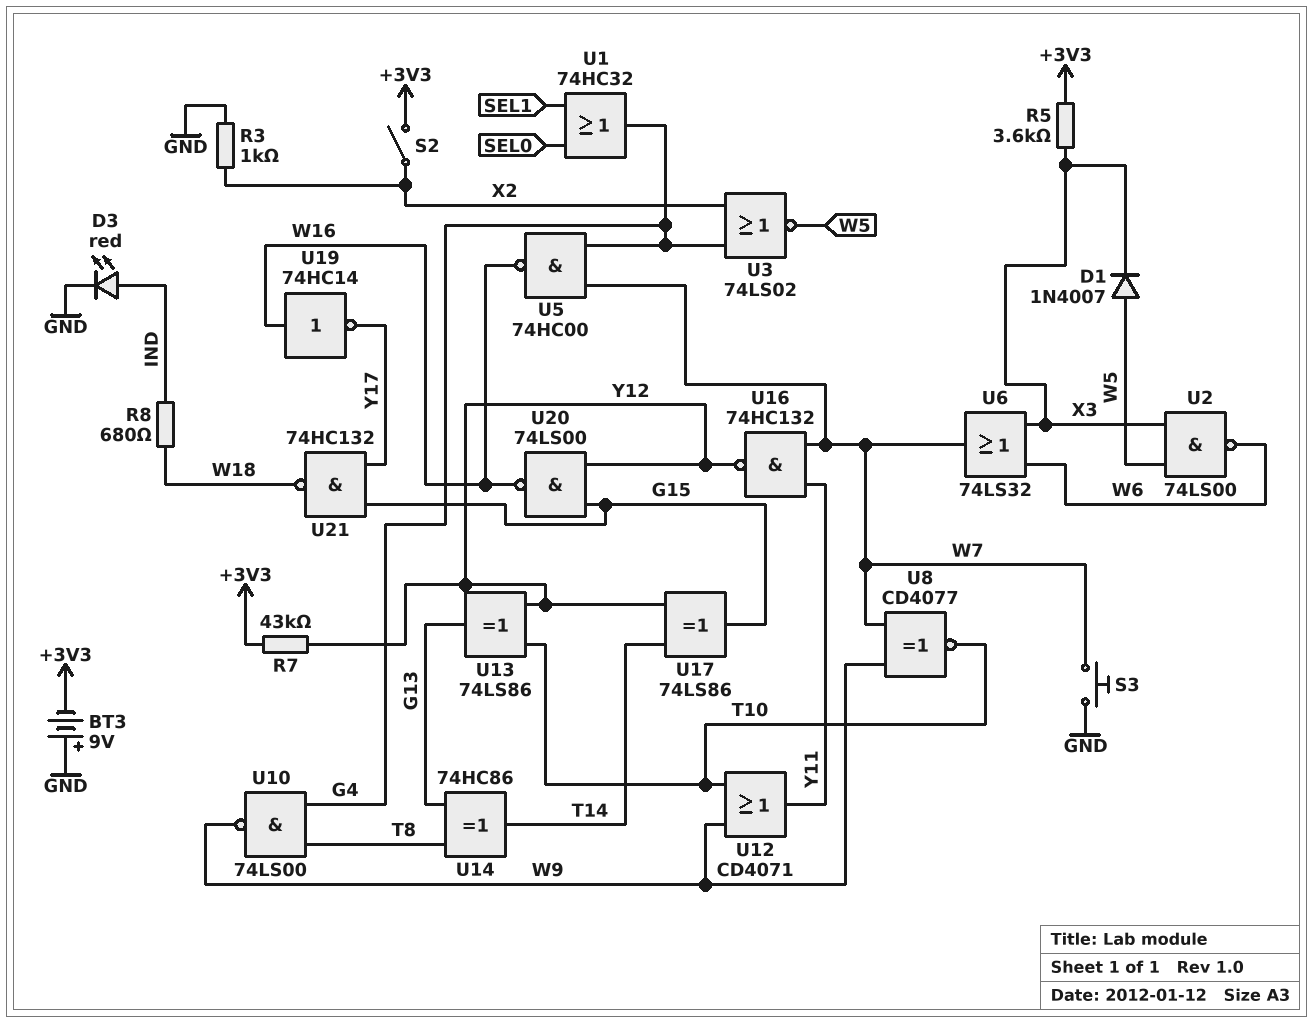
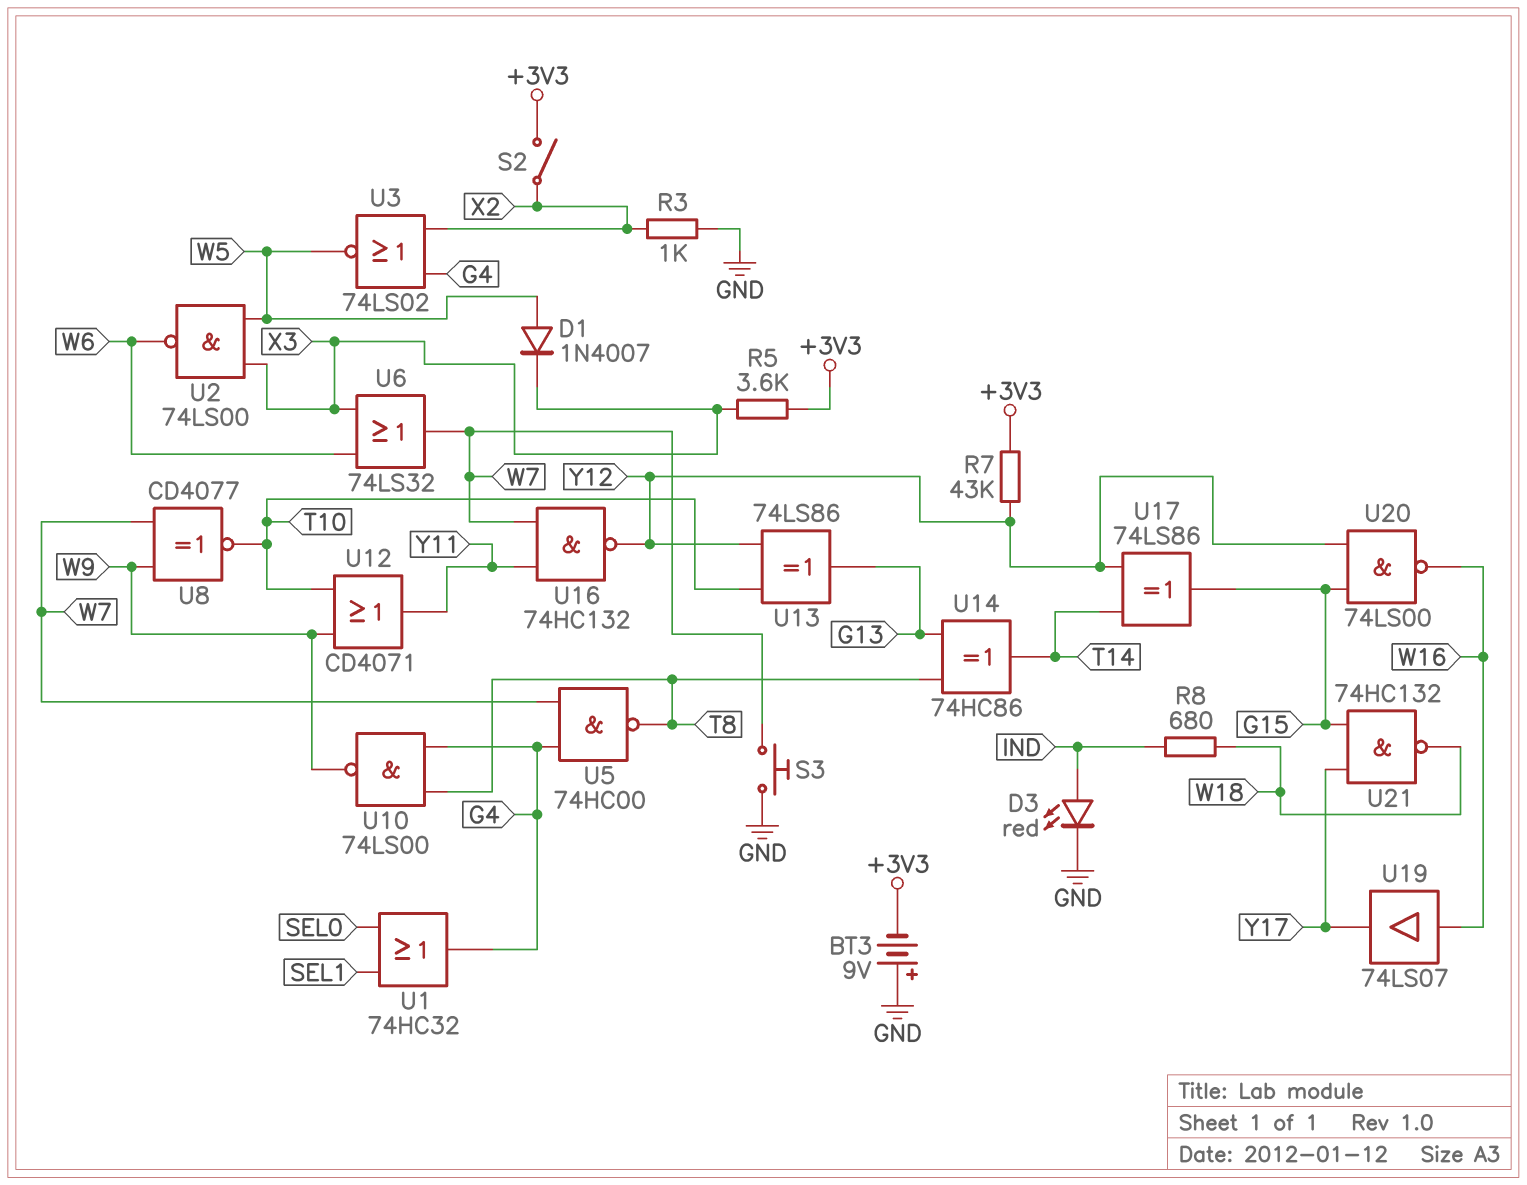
U5: NAND 74HC00 (in G4, in W7, out W16) -> NAND 74HC00 (in G4, in W7, out T8)
U19: NOT 74HC14 (in W16, out Y17) -> buffer 74LS07 (in W16, out Y17)

